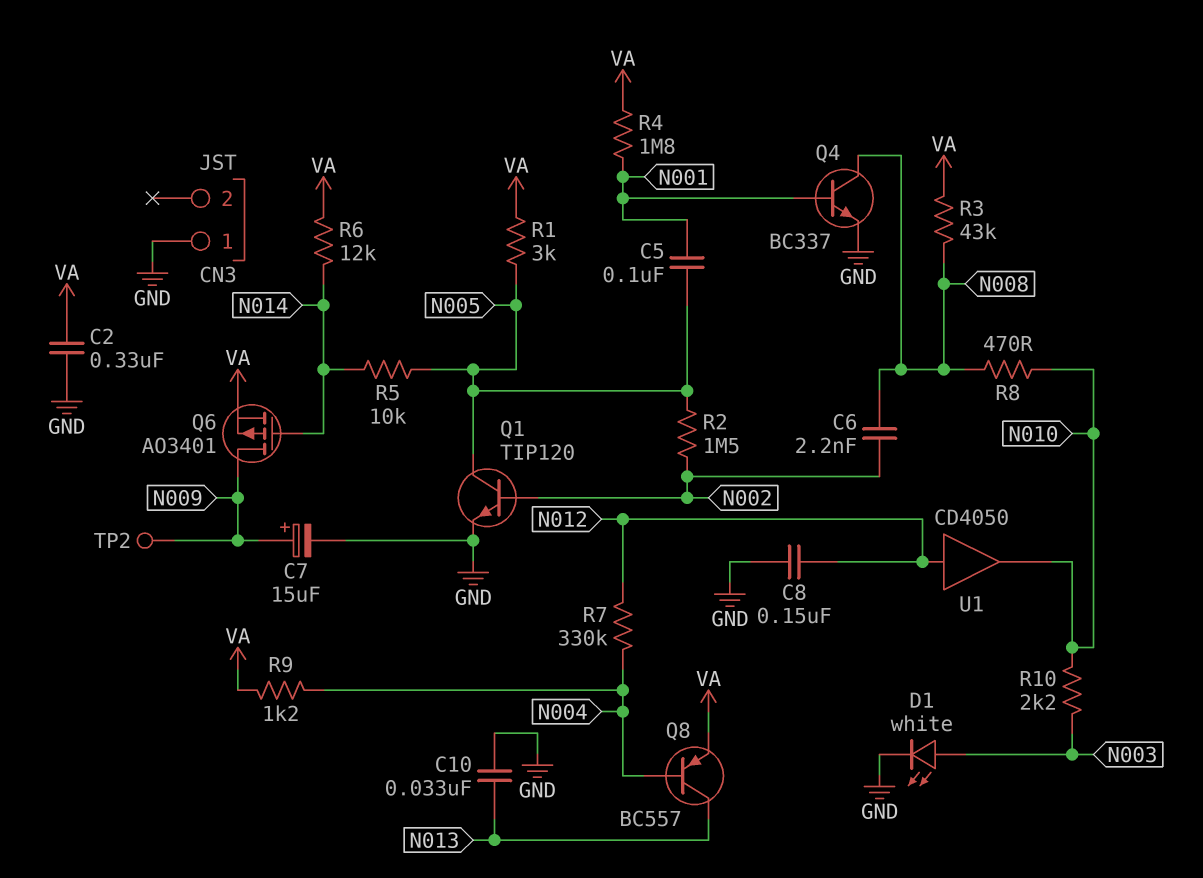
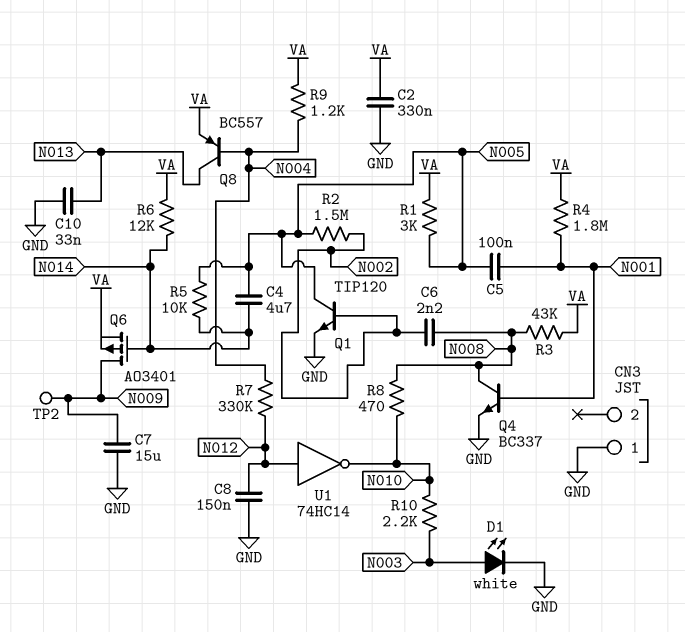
C4: none -> 4.7uF (N005, N014)
C7: 15uF (plus N009, minus GND) -> 15uF (GND, N009)
U1: buffer CD4050 (in N012, out N010) -> NOT 74HC14 (in N012, out N010)

